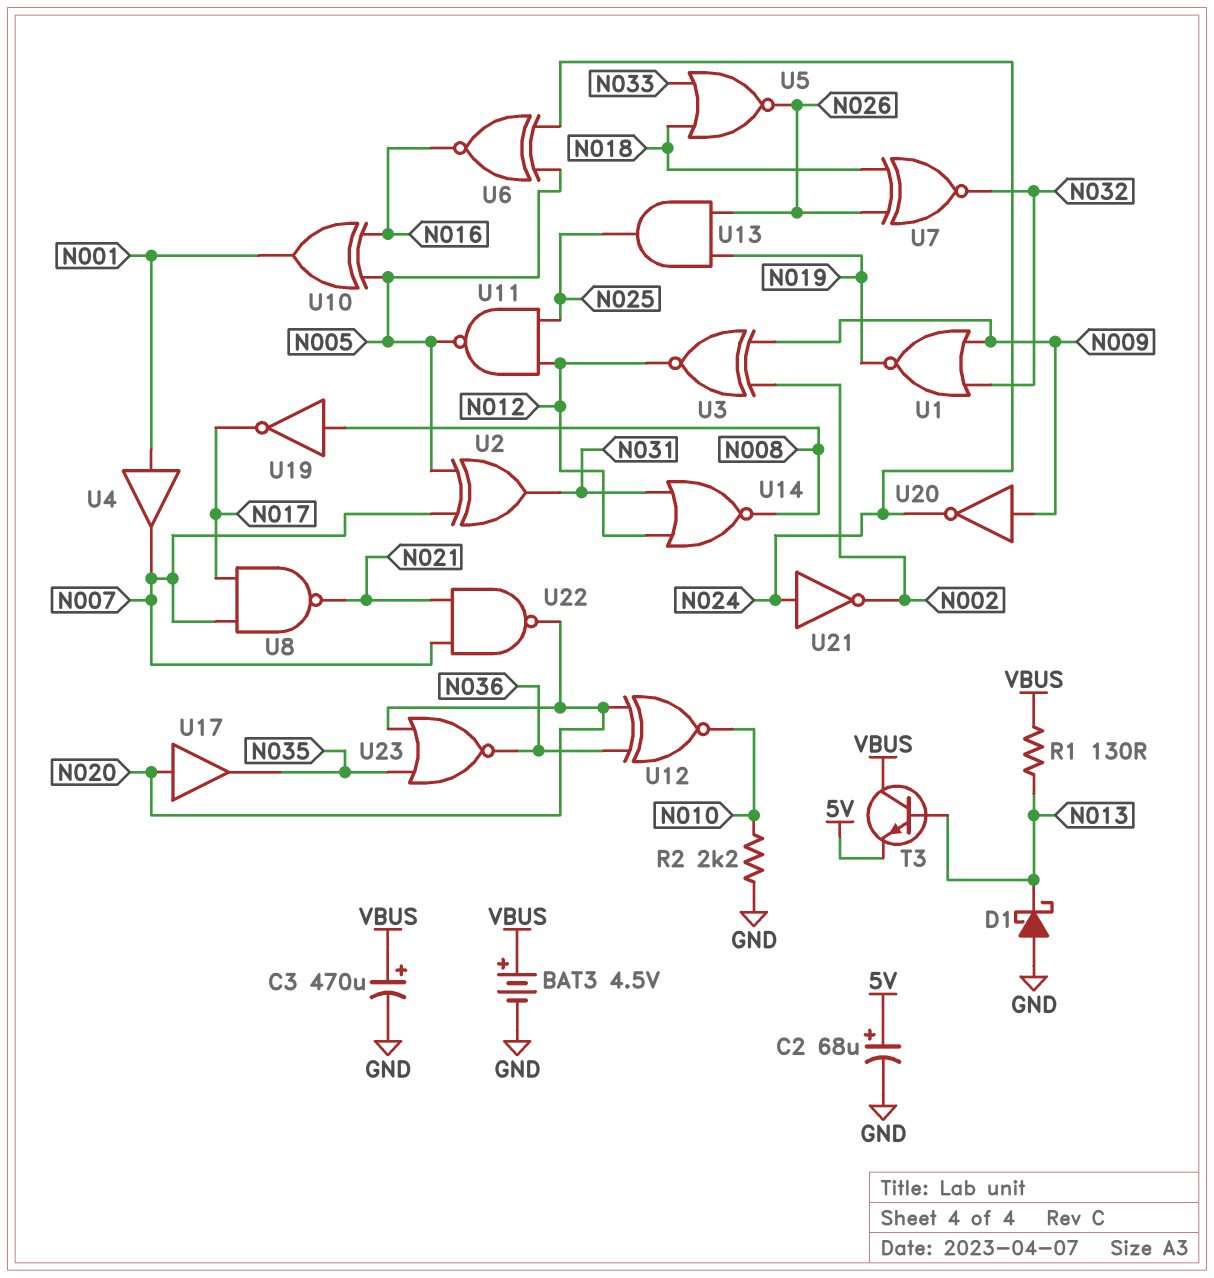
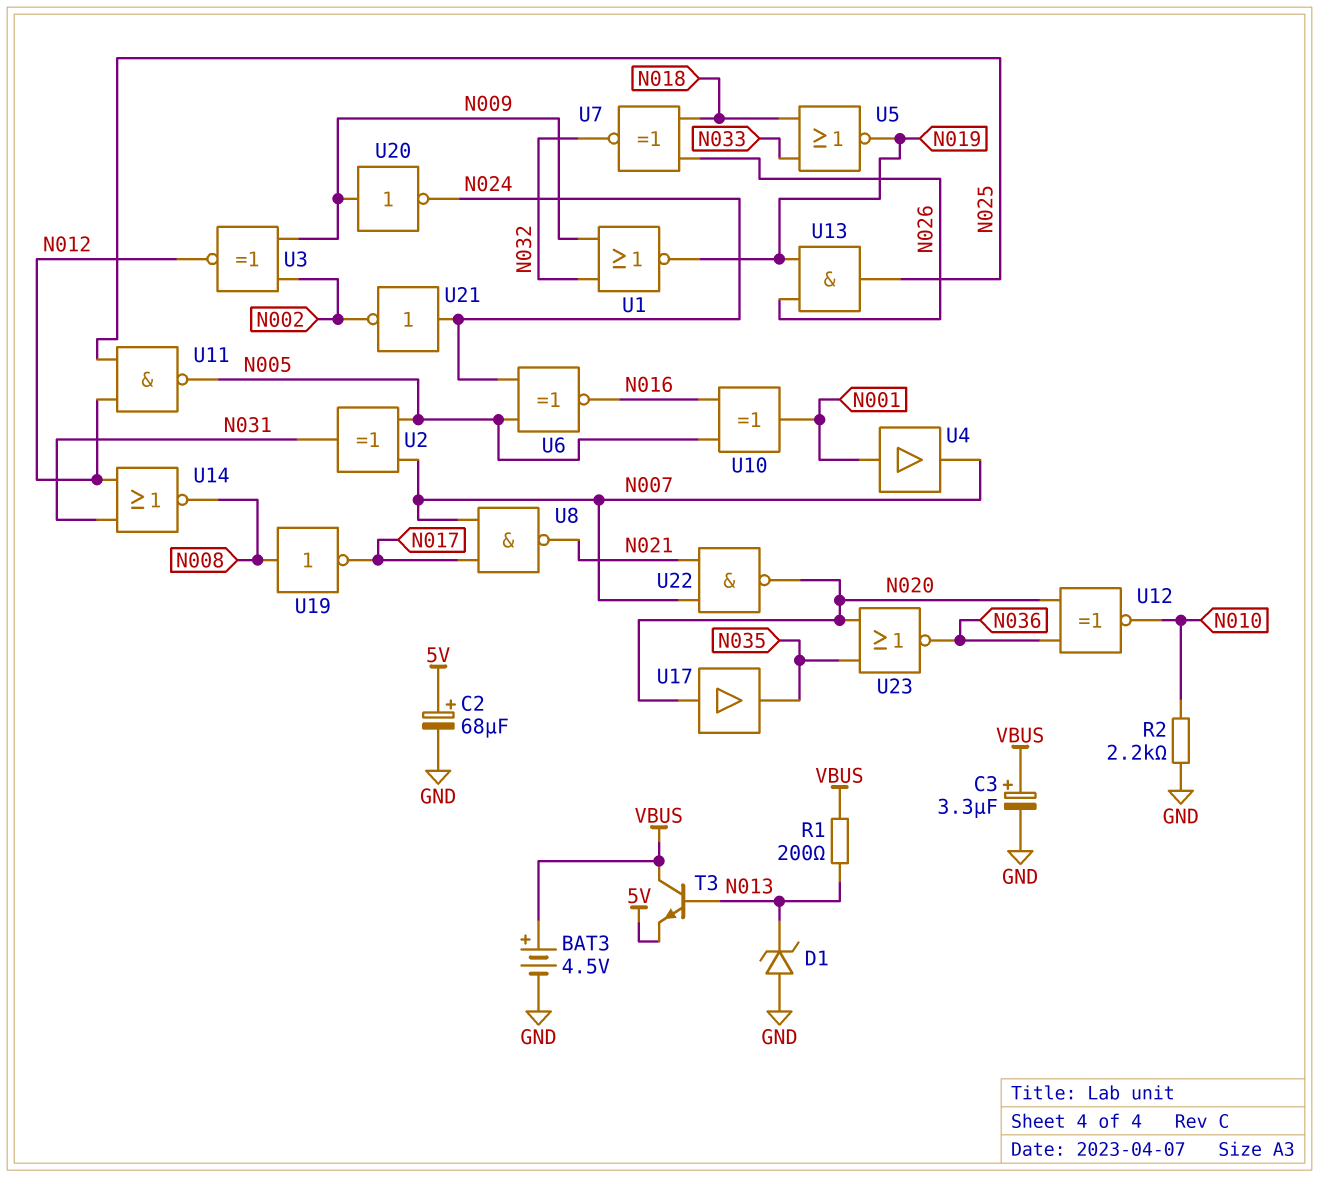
C3: 470uF (plus VBUS, minus GND) -> 3.3uF (plus VBUS, minus GND)
D1: schottky (A GND, K N013) -> zener (A GND, K N013)
R1: 130 (N013, VBUS) -> 200 (N013, VBUS)
U5: NOR (in N018, in N033, out N026) -> NOR (in N018, in N033, out N019)

